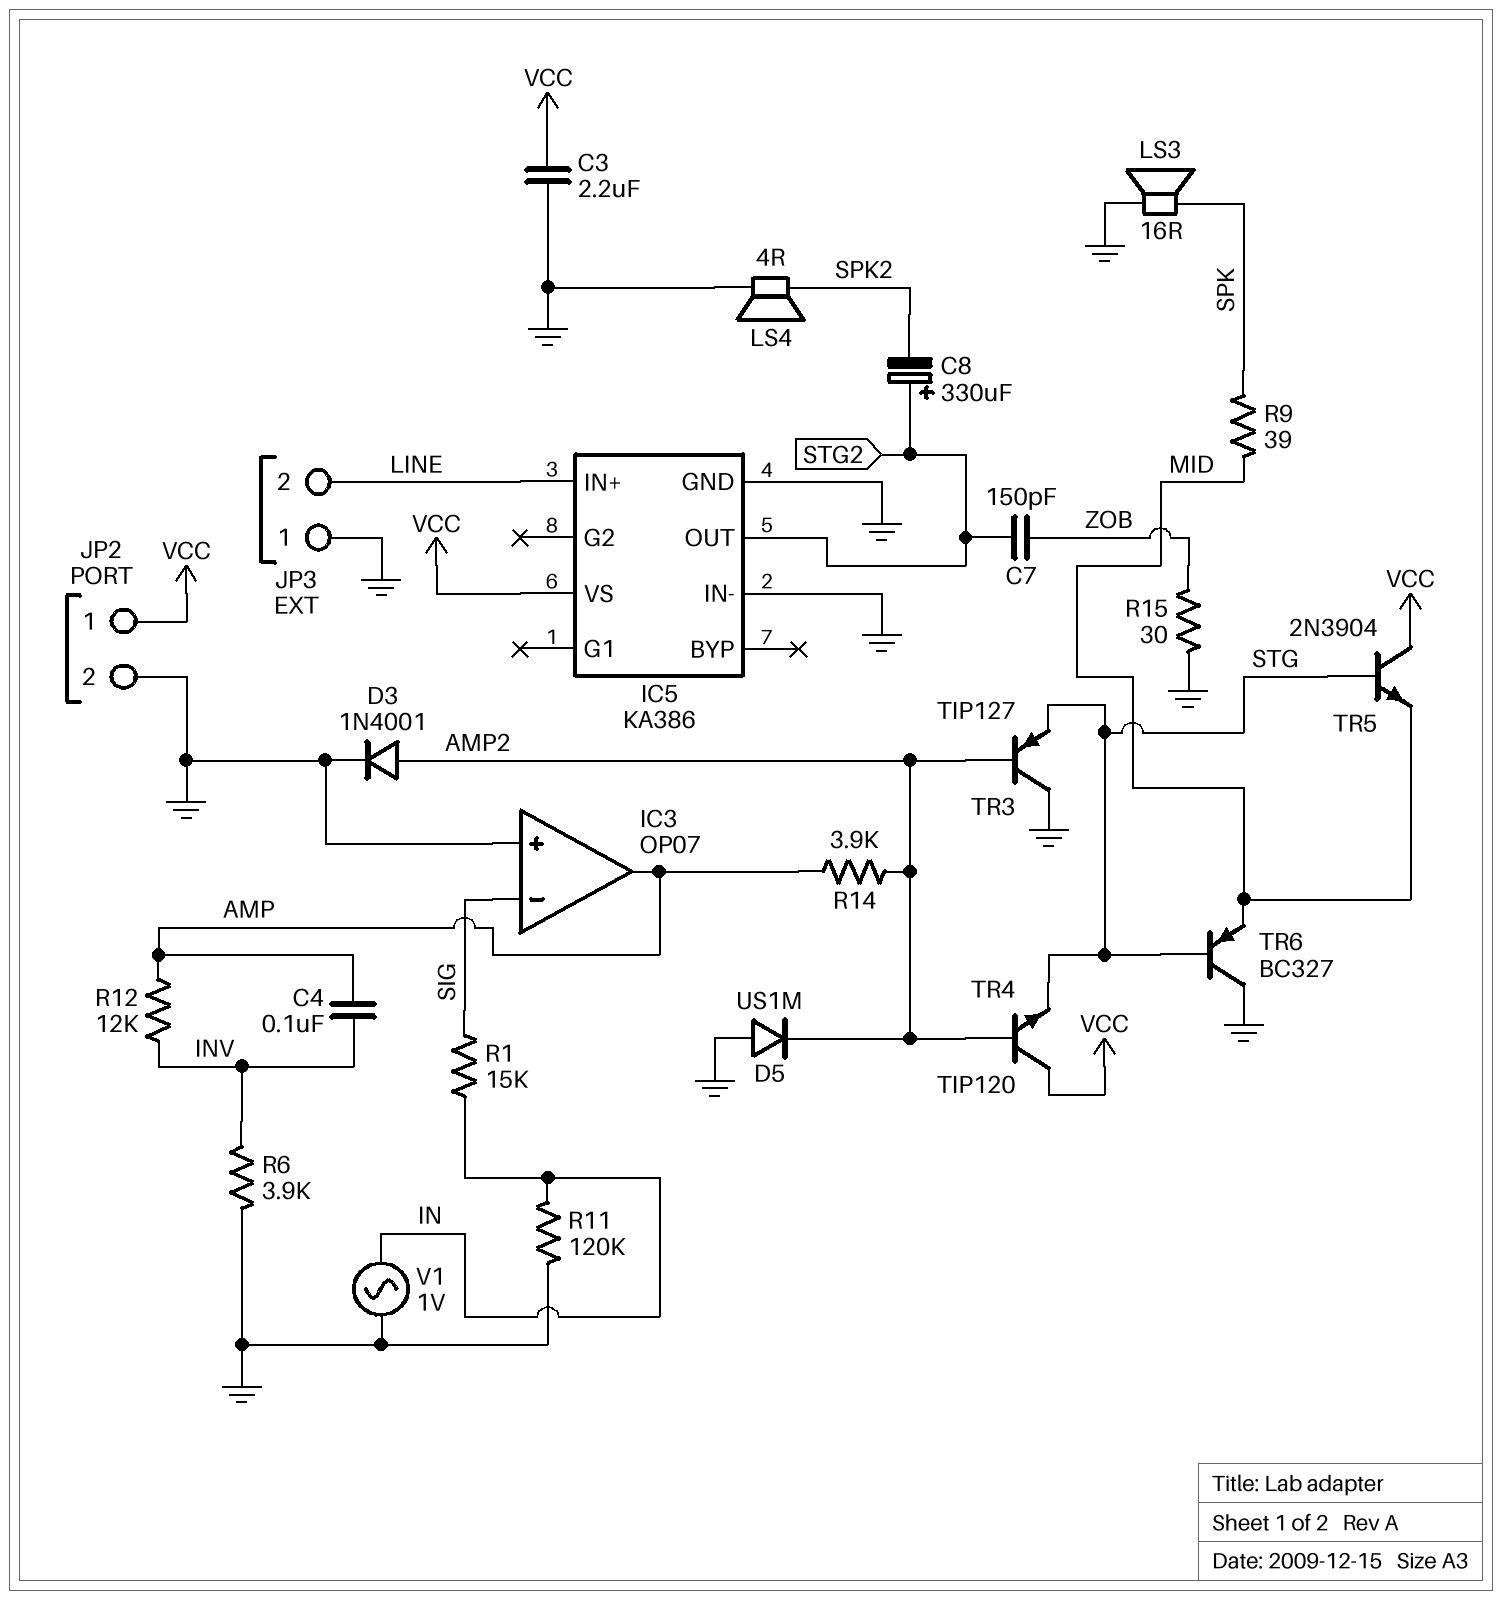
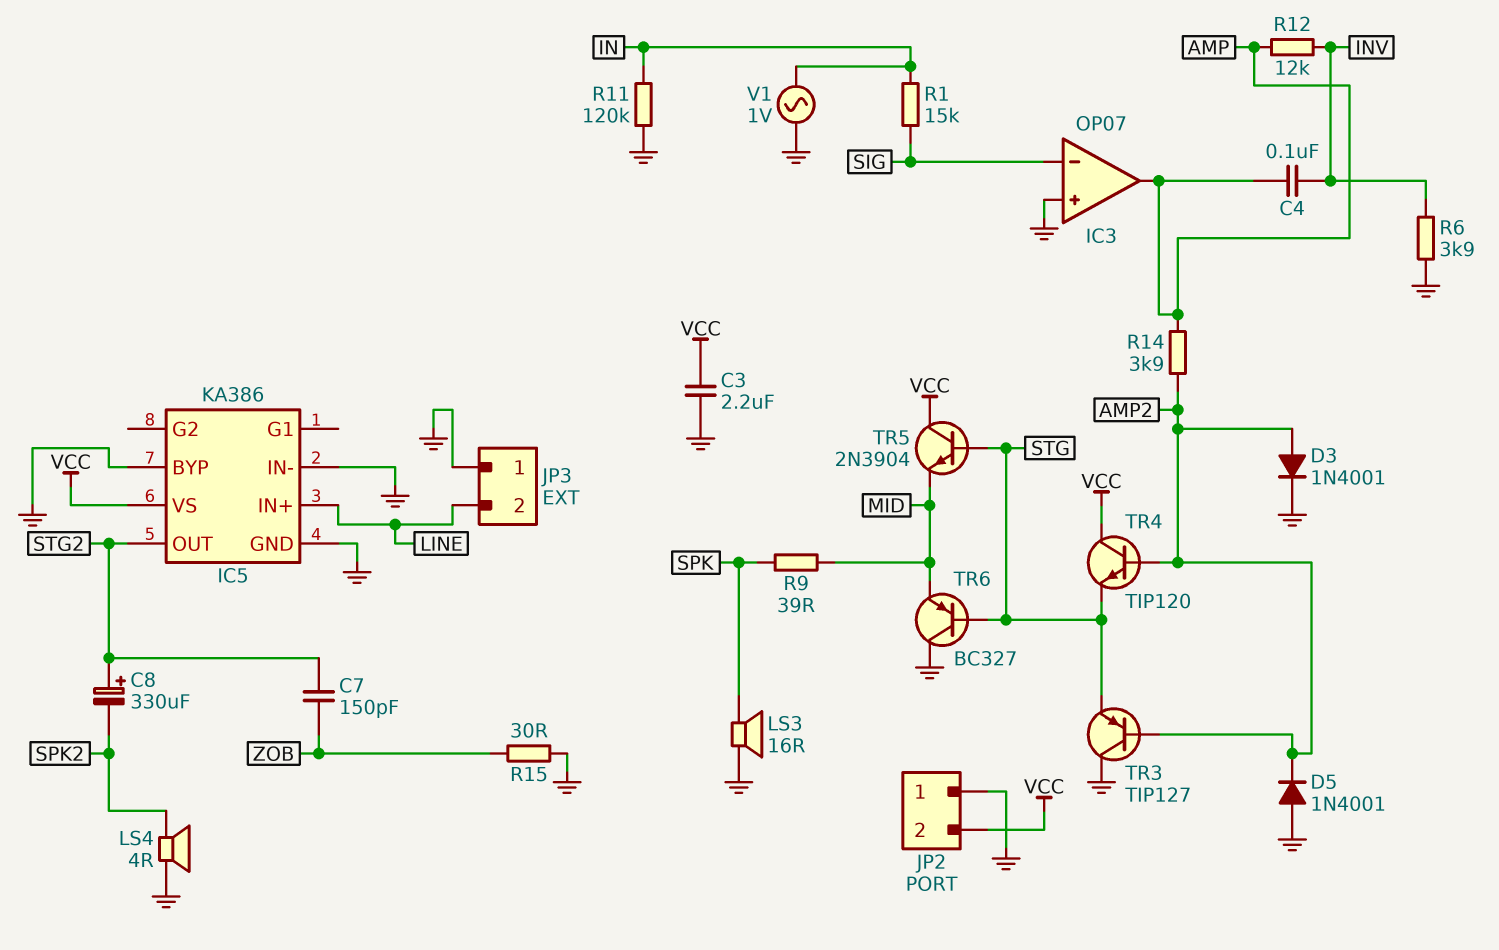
D5: diode US1M (A GND, K AMP2) -> diode 1N4001 (A GND, K AMP2)
IC5 pin BYP: none -> GND
JP2 pin 1: VCC -> GND
JP2 pin 2: GND -> VCC

